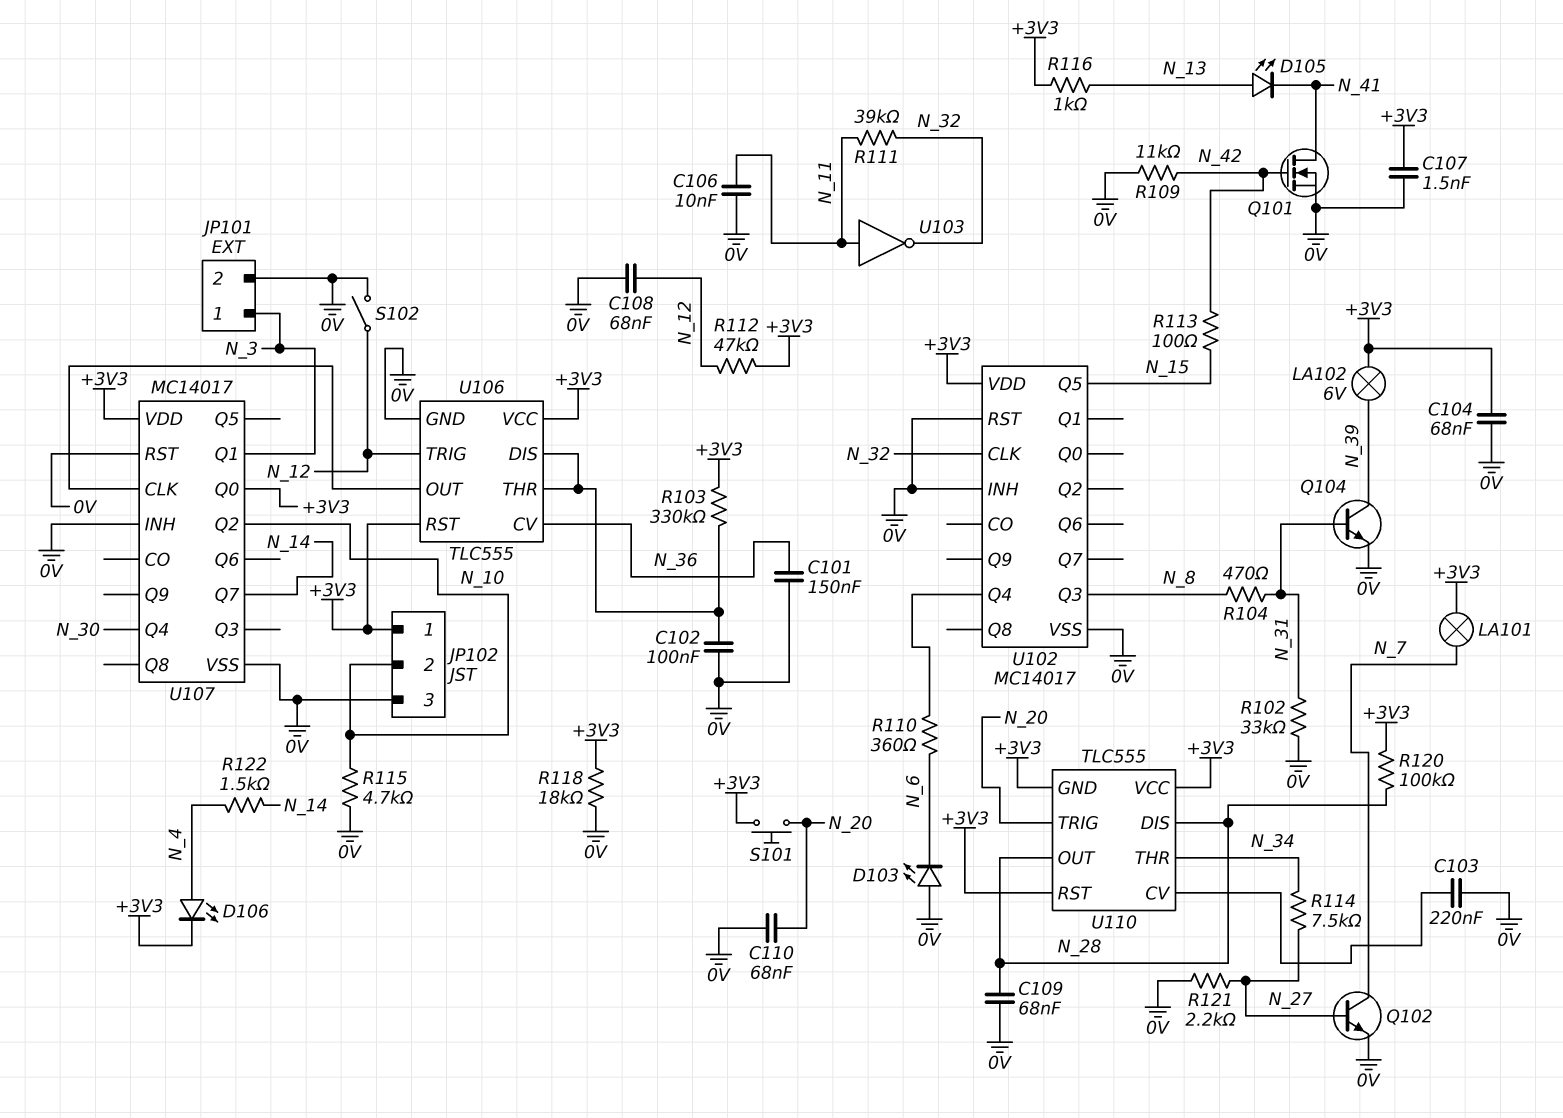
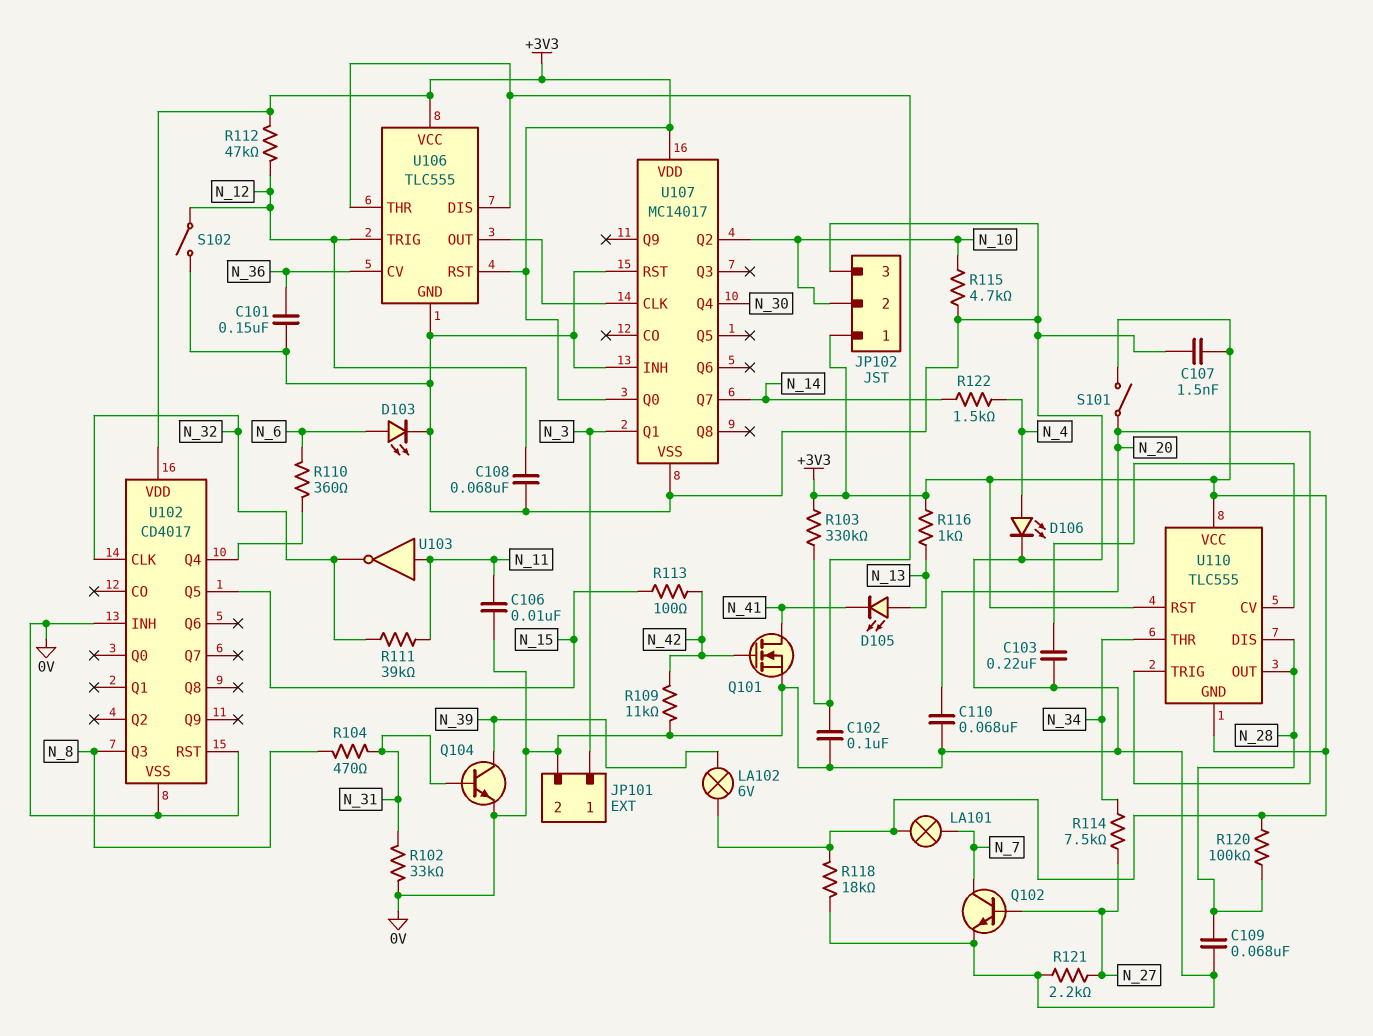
C104: 68nF (+3V3, 0V) -> none
D103: LED (A 0V, K N_6) -> LED (A N_6, K 0V)
D106: LED (A N_4, K +3V3) -> LED (A N_4, K 0V)
S101: button (+3V3, N_20) -> switch (+3V3, N_20)
U102: MC14017 -> CD4017

